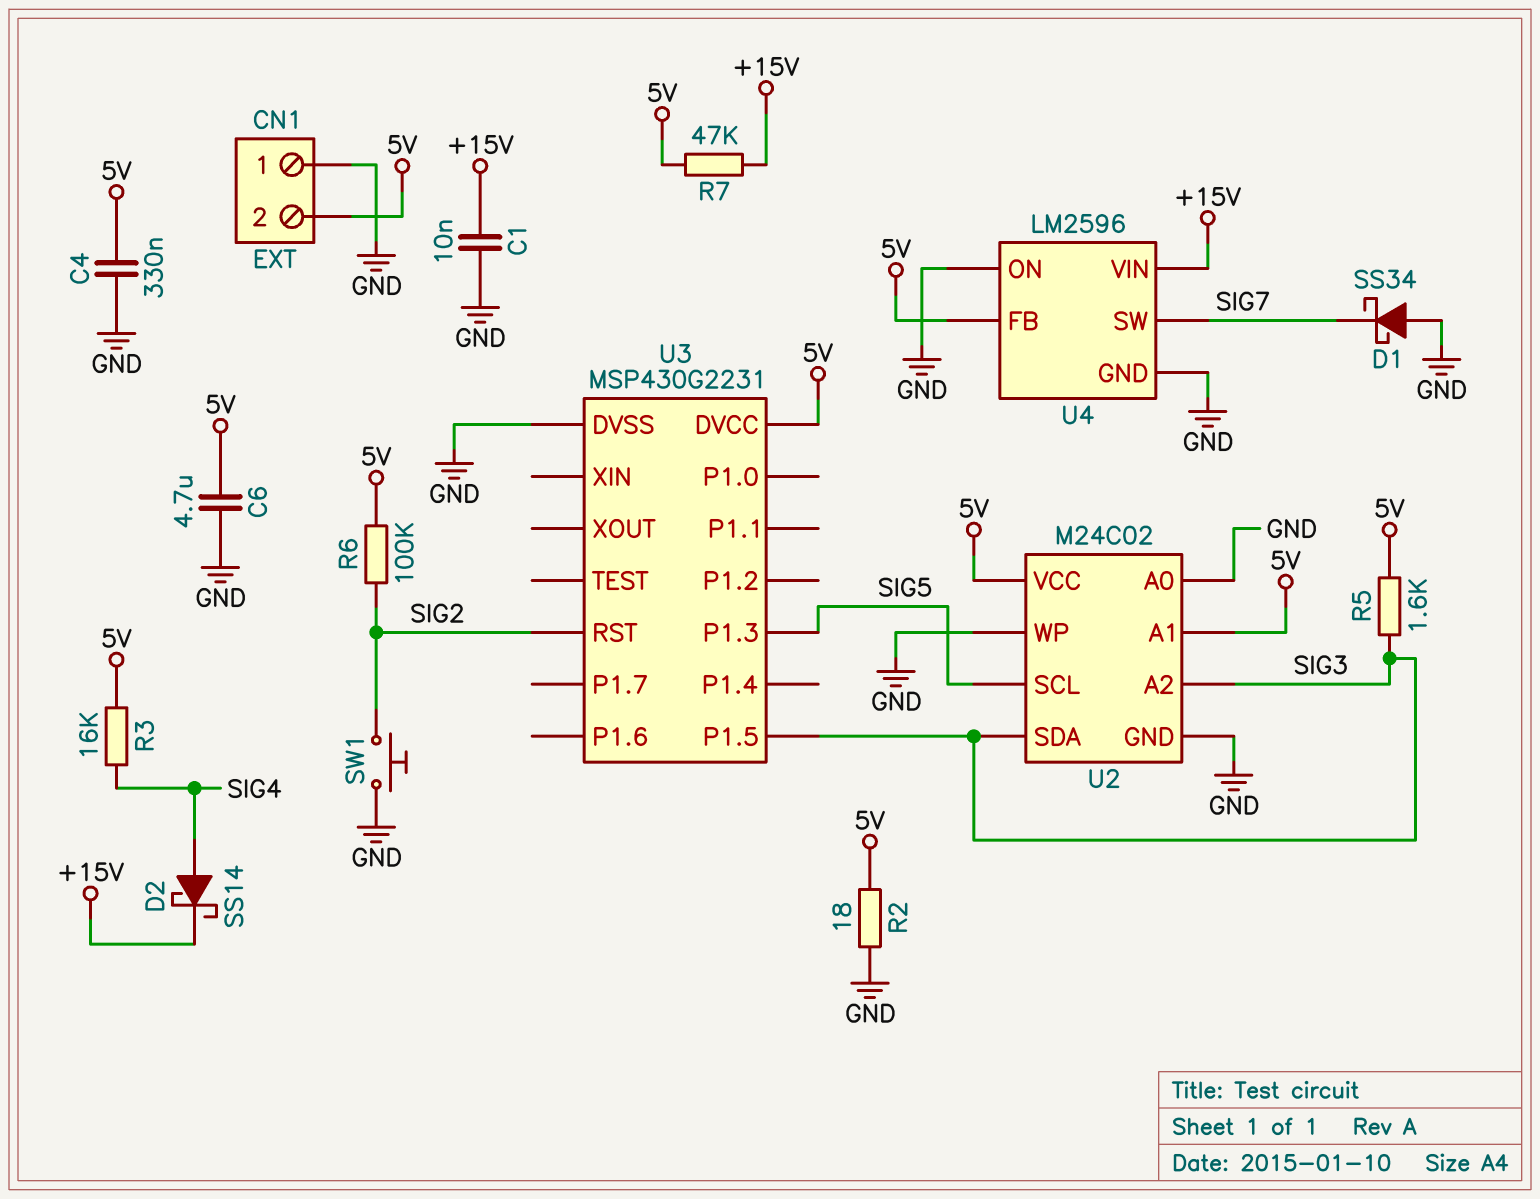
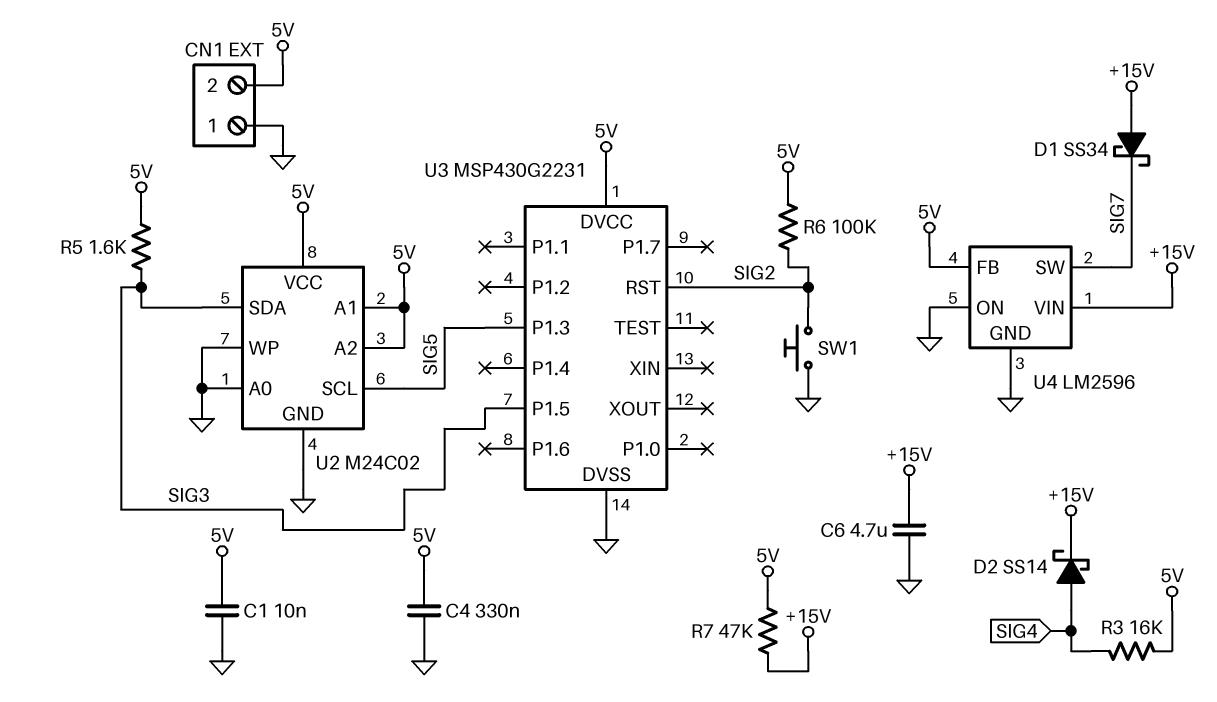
C1: 10nF (+15V, GND) -> 10nF (5V, GND)
C6: 4.7uF (5V, GND) -> 4.7uF (+15V, GND)
D1: schottky SS34 (A GND, K SIG7) -> schottky SS34 (A +15V, K SIG7)
R2: 18 (5V, GND) -> none
U2 pin A2: SIG3 -> 5V

